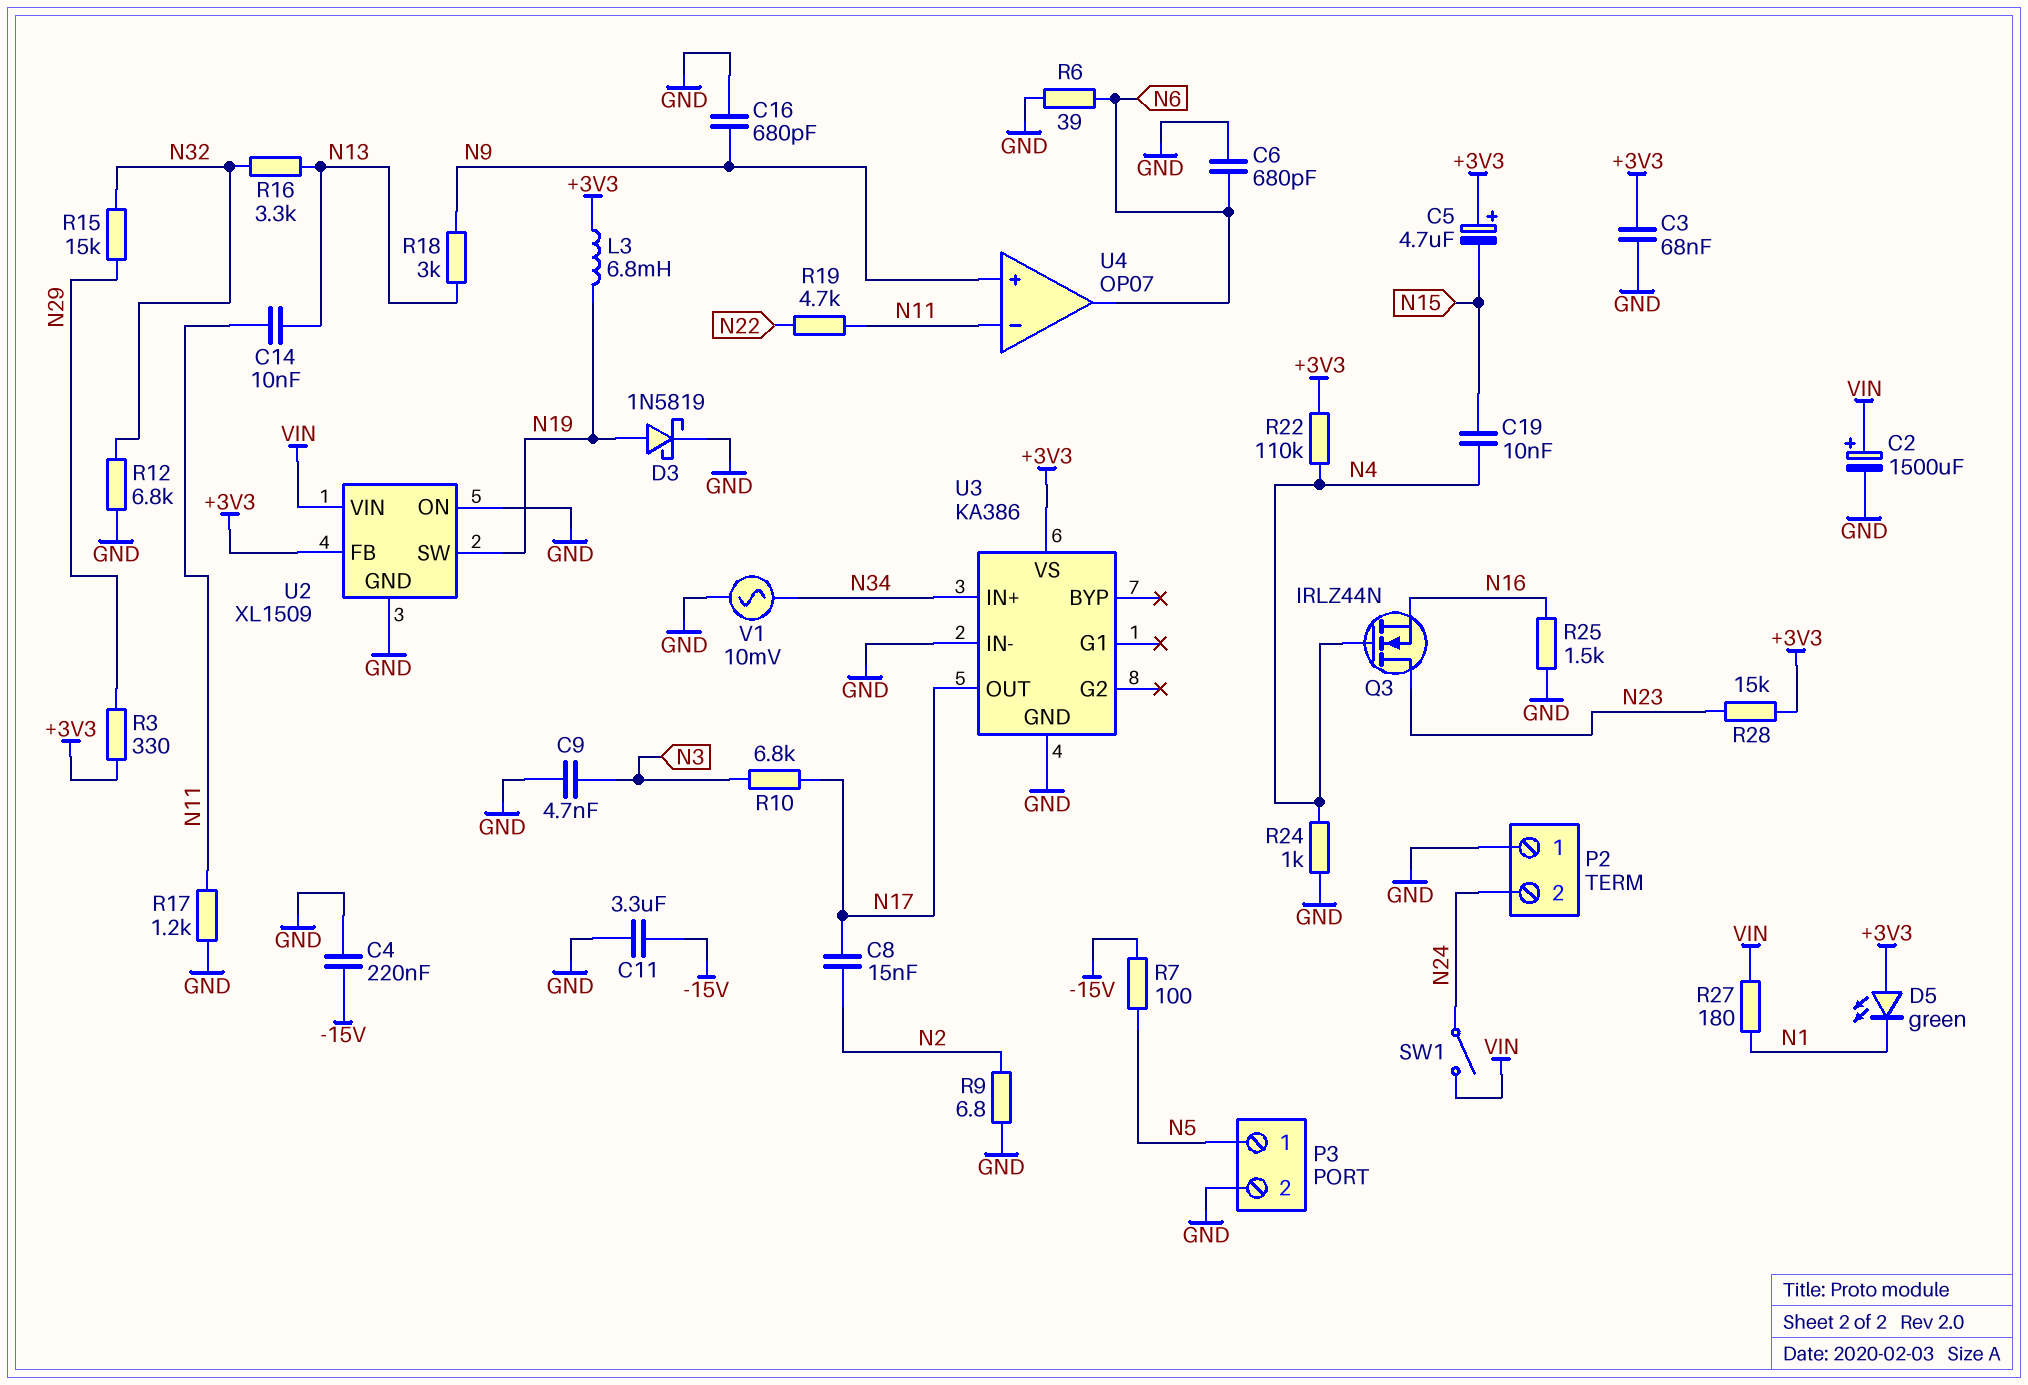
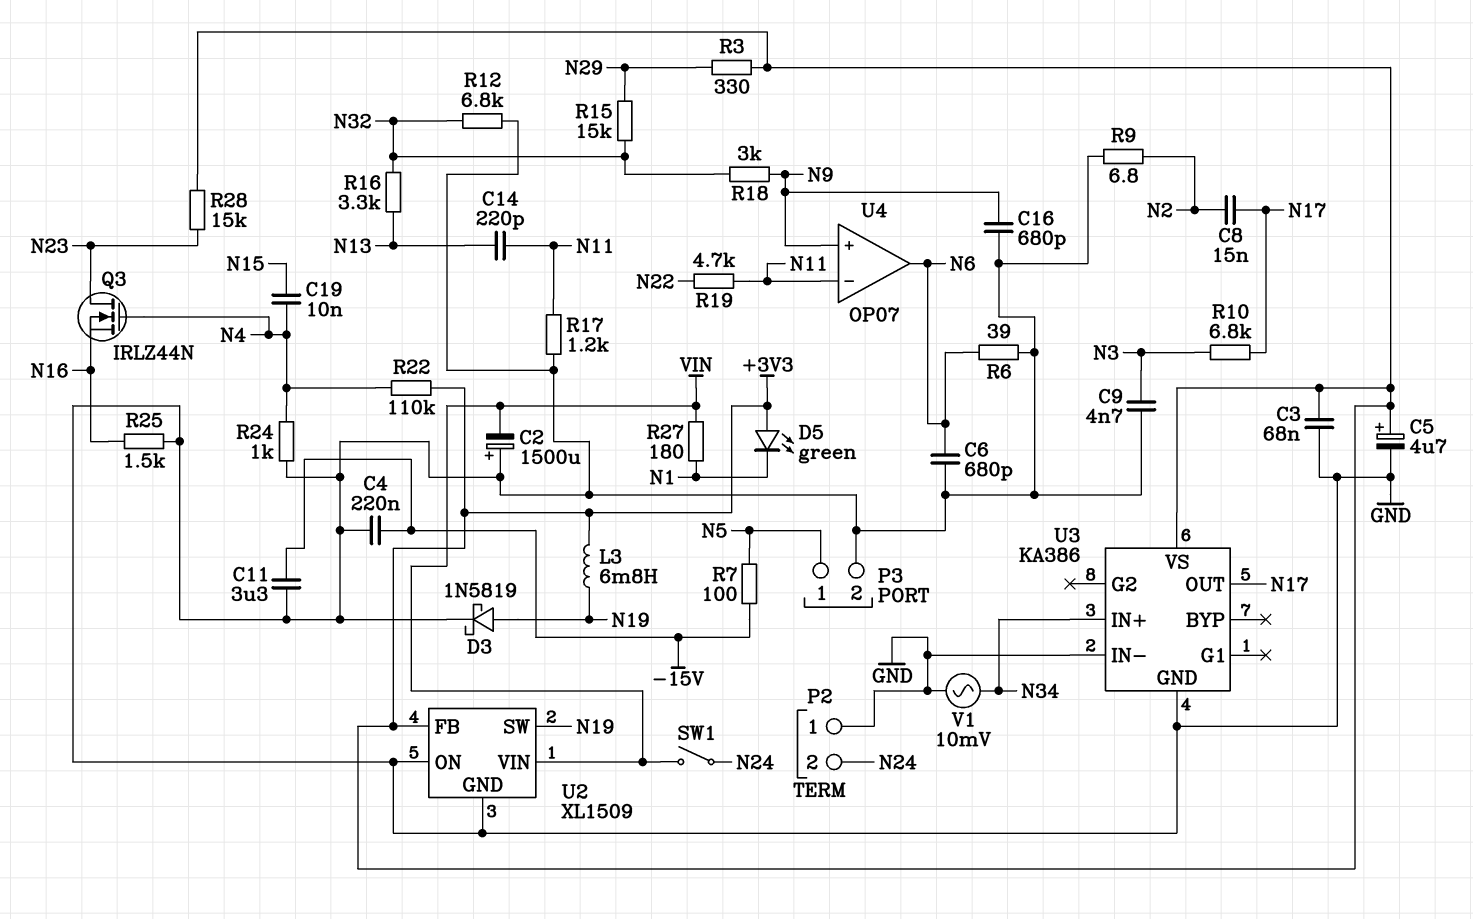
C2: 1500uF (plus VIN, minus GND) -> 1500uF (plus GND, minus VIN)
C5: 4.7uF (plus +3V3, minus N15) -> 4.7uF (plus +3V3, minus GND)
C14: 10nF (N11, N13) -> 220pF (N11, N13)
R18: 3k (N9, N13) -> 3k (N9, N32)

